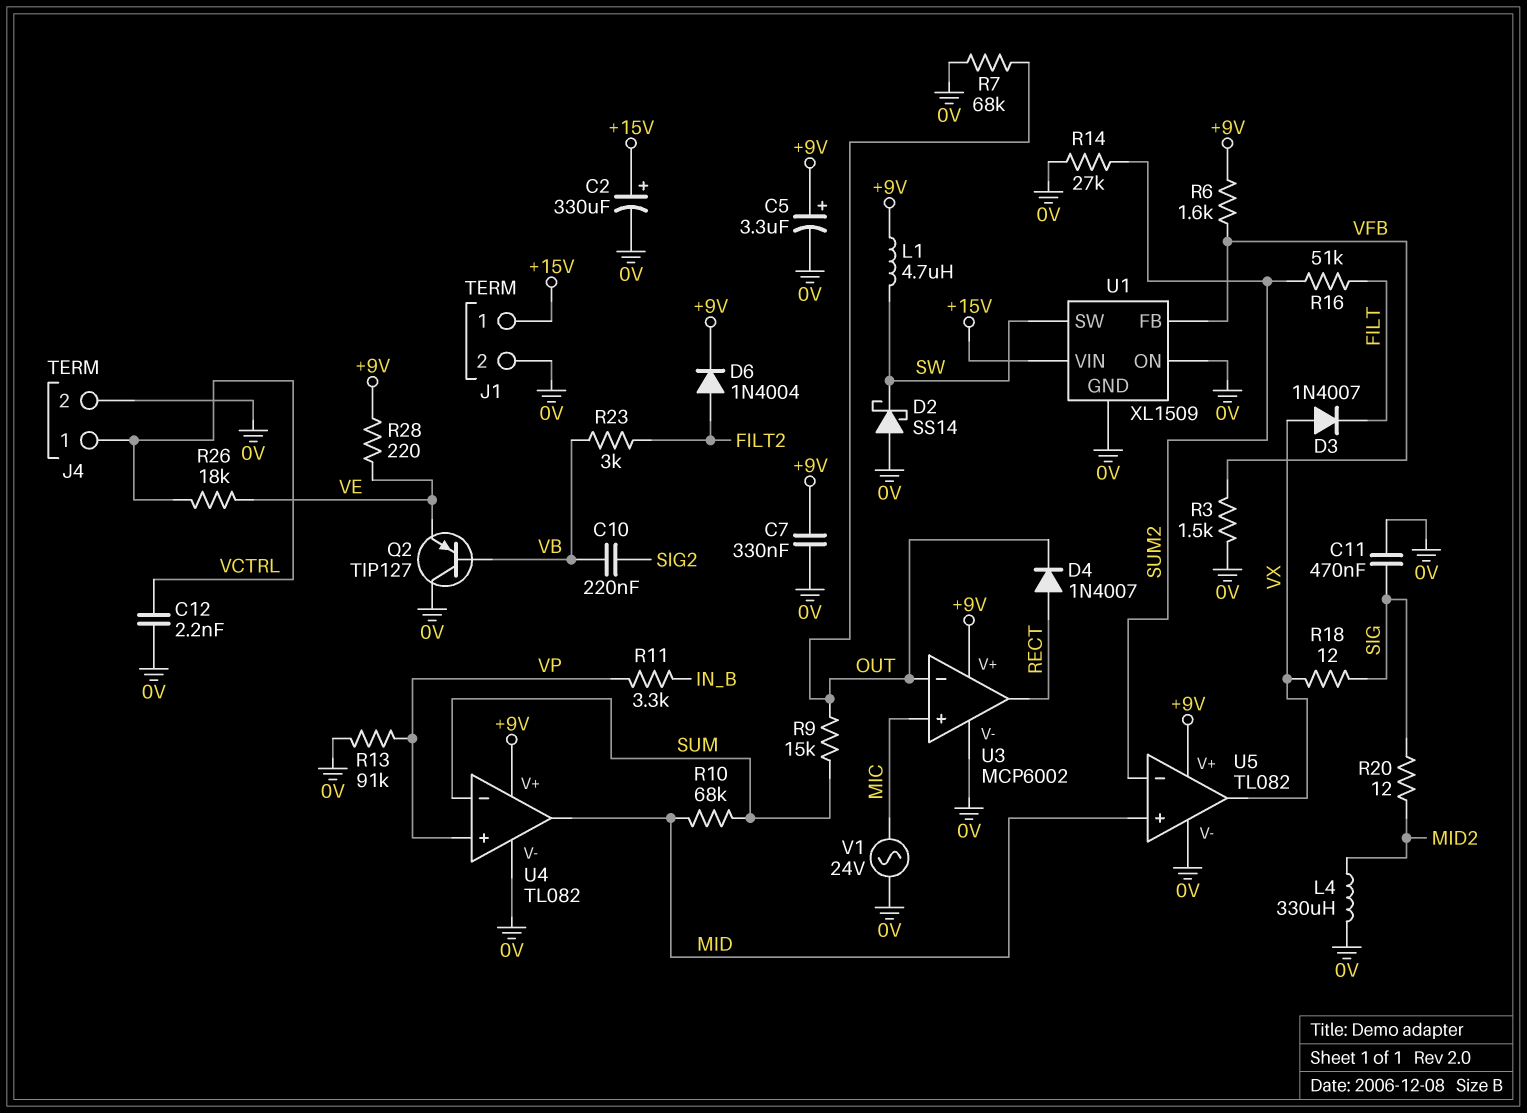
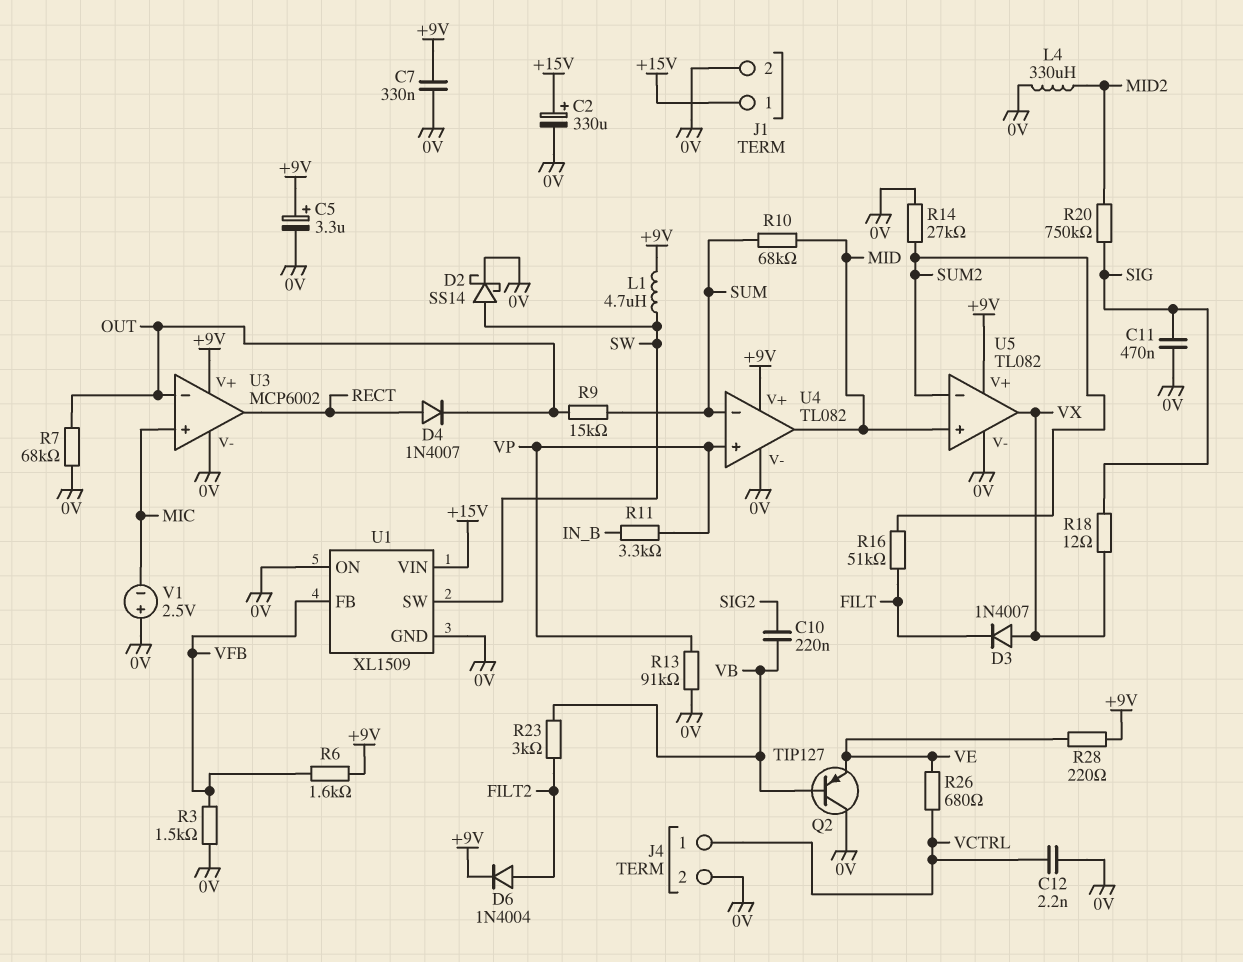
D2: schottky SS14 (A 0V, K SW) -> schottky SS14 (A SW, K 0V)
R20: 12 (MID2, SIG) -> 750k (MID2, SIG)
R26: 18k (VCTRL, VE) -> 680 (VCTRL, VE)
V1: AC 24V (0V, MIC) -> 2.5V (plus 0V, minus MIC)

